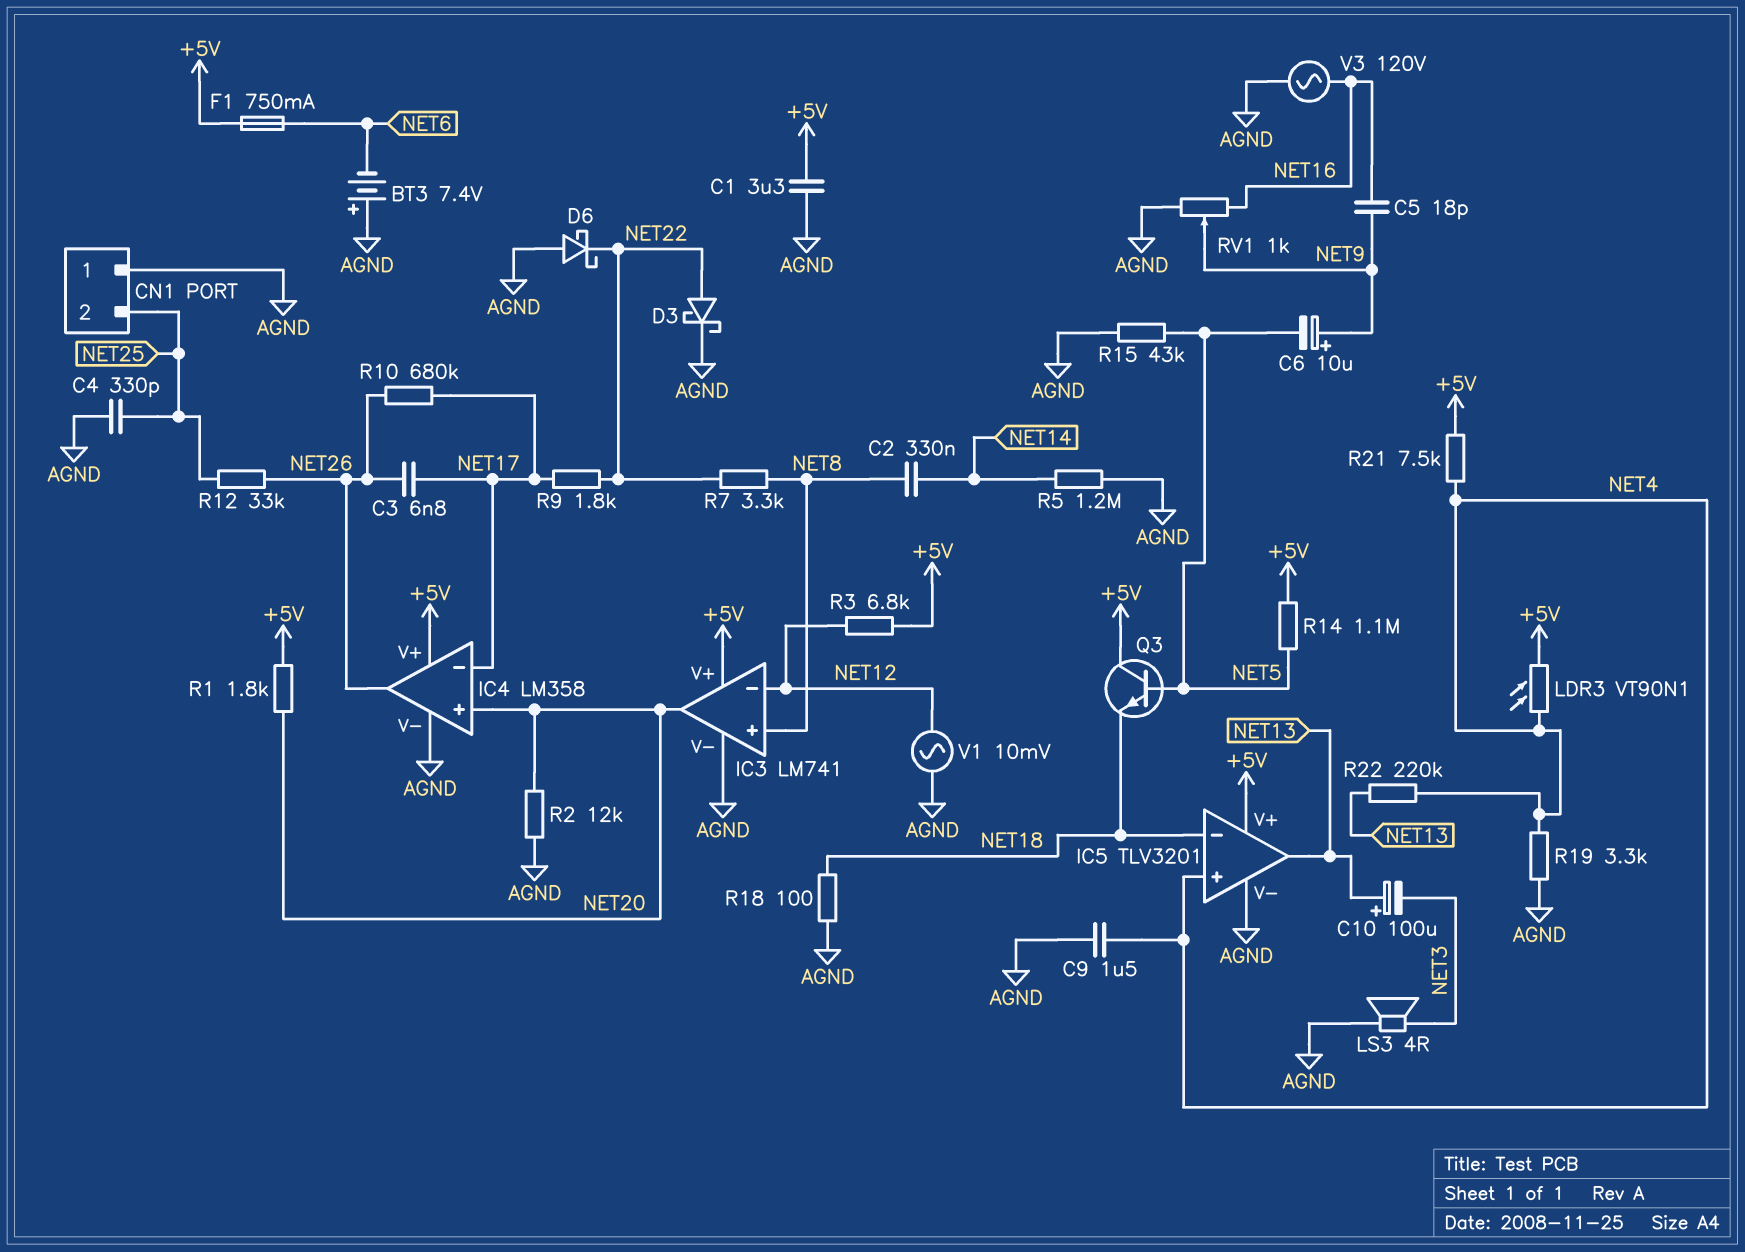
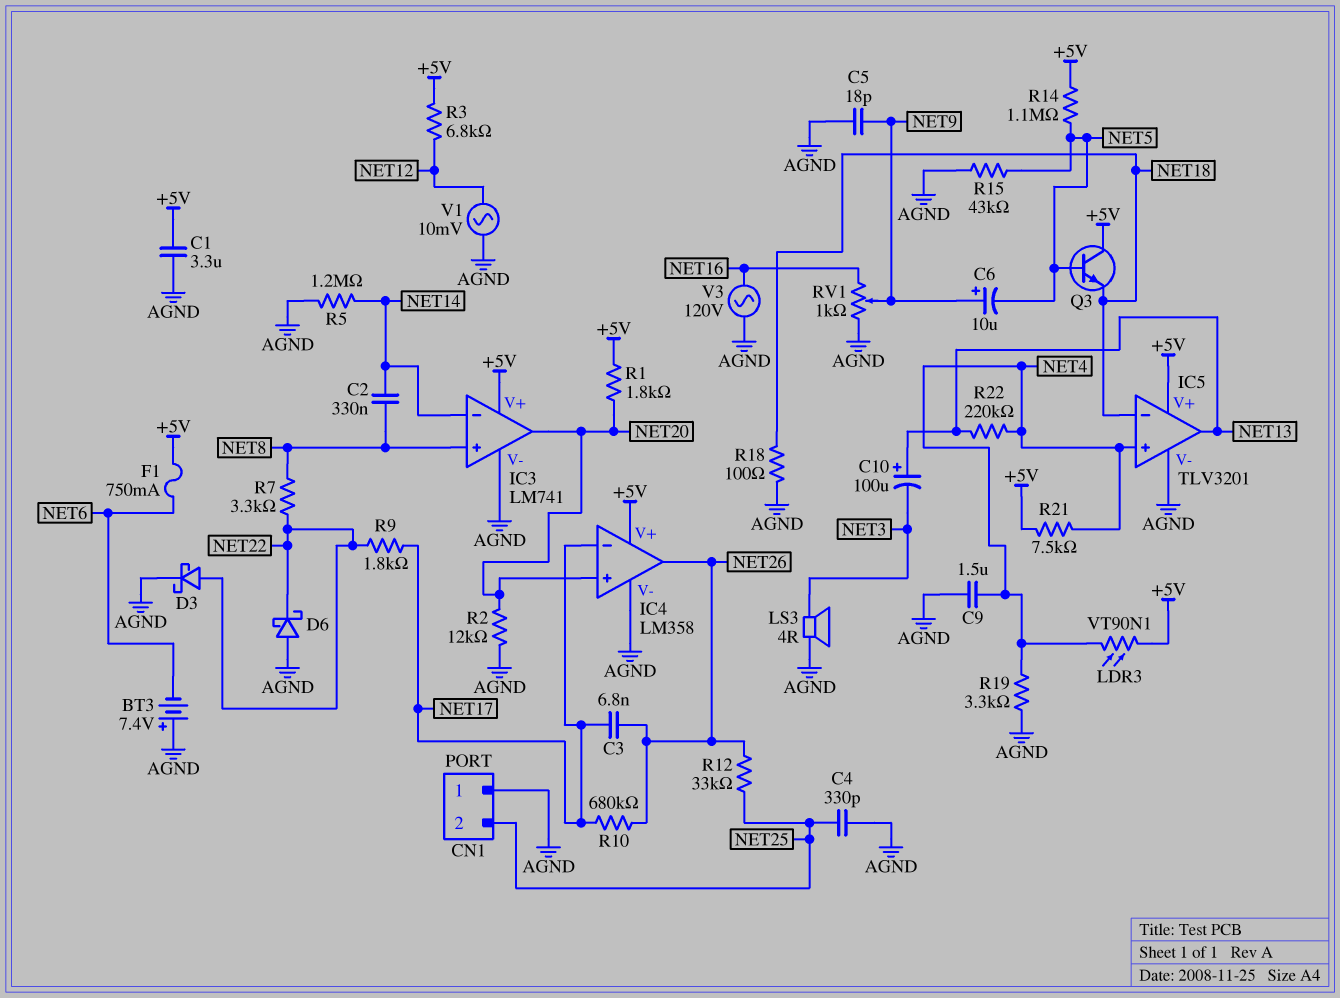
C5: 18pF (NET9, NET16) -> 18pF (AGND, NET9)
IC3 pin in-: NET12 -> NET14

